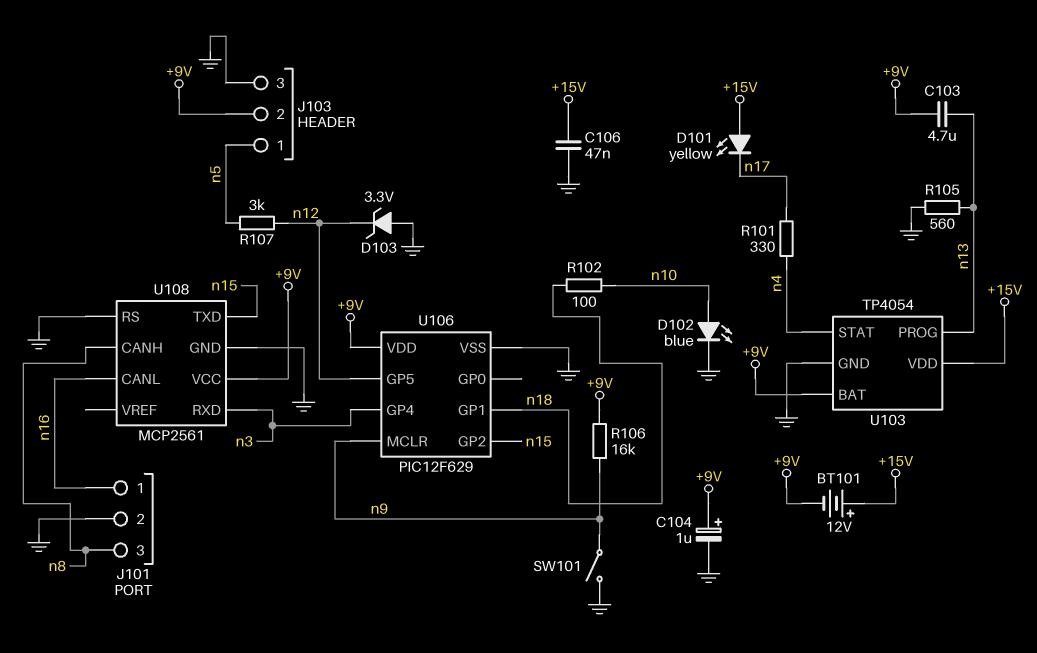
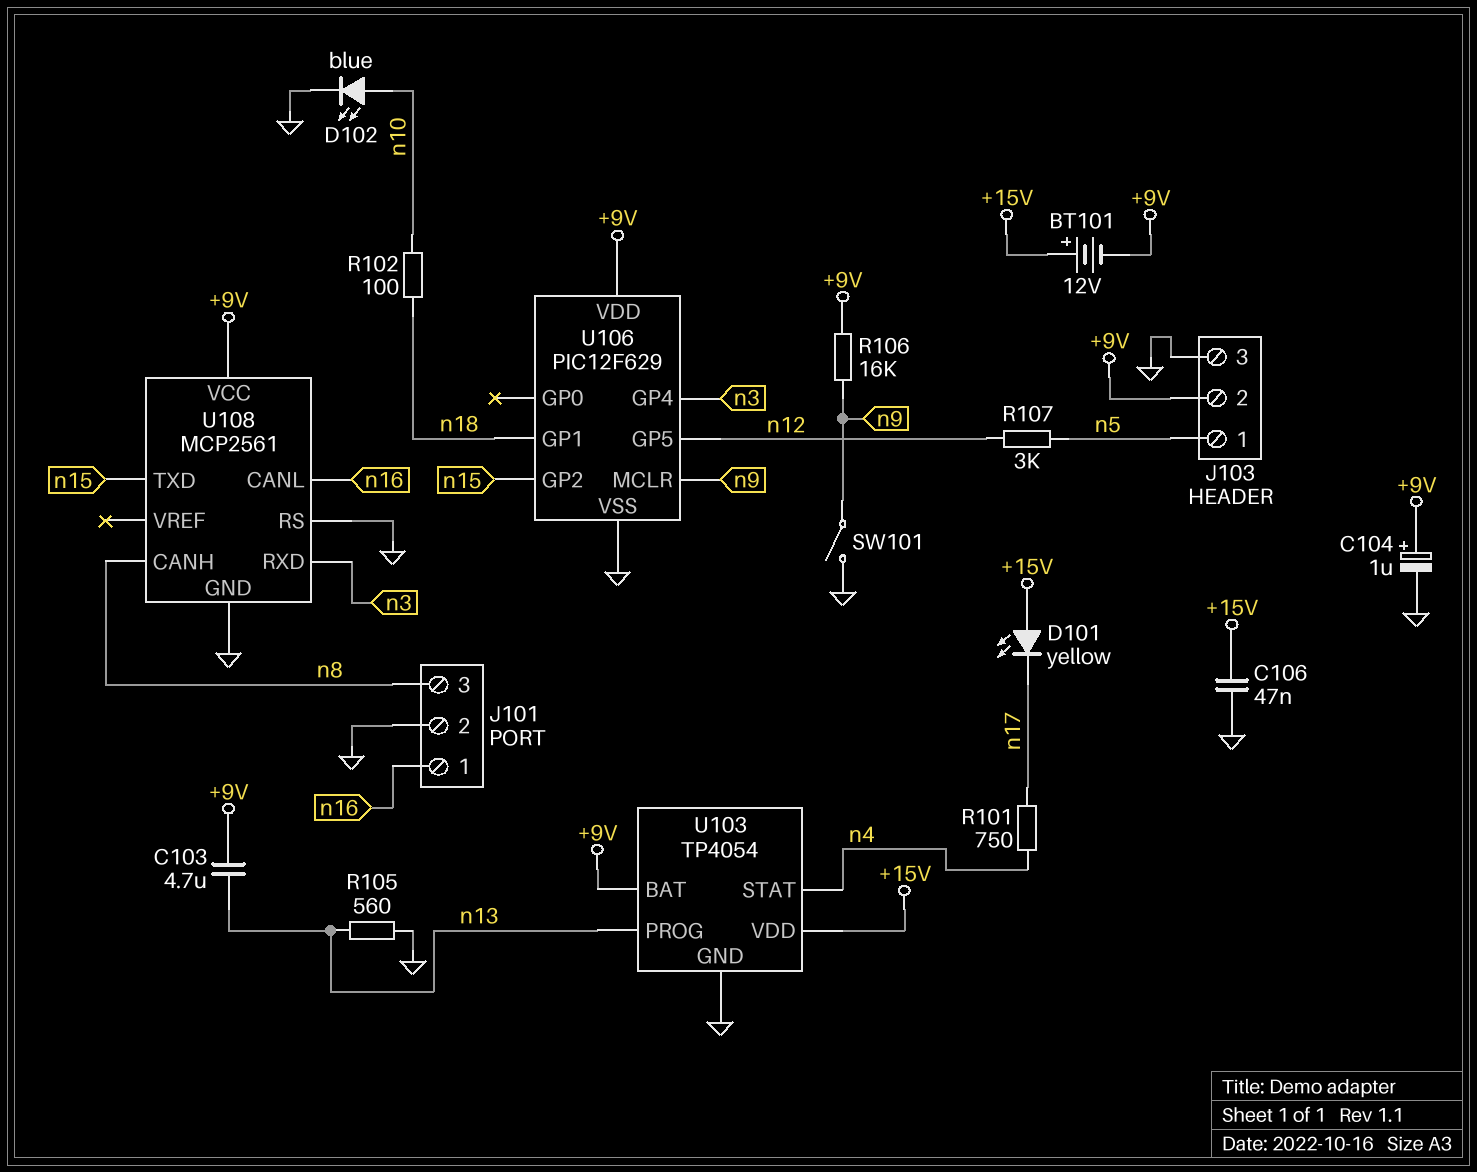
D103: zener 3.3V (A GND, K n12) -> none
R101: 330 (n4, n17) -> 750 (n4, n17)

